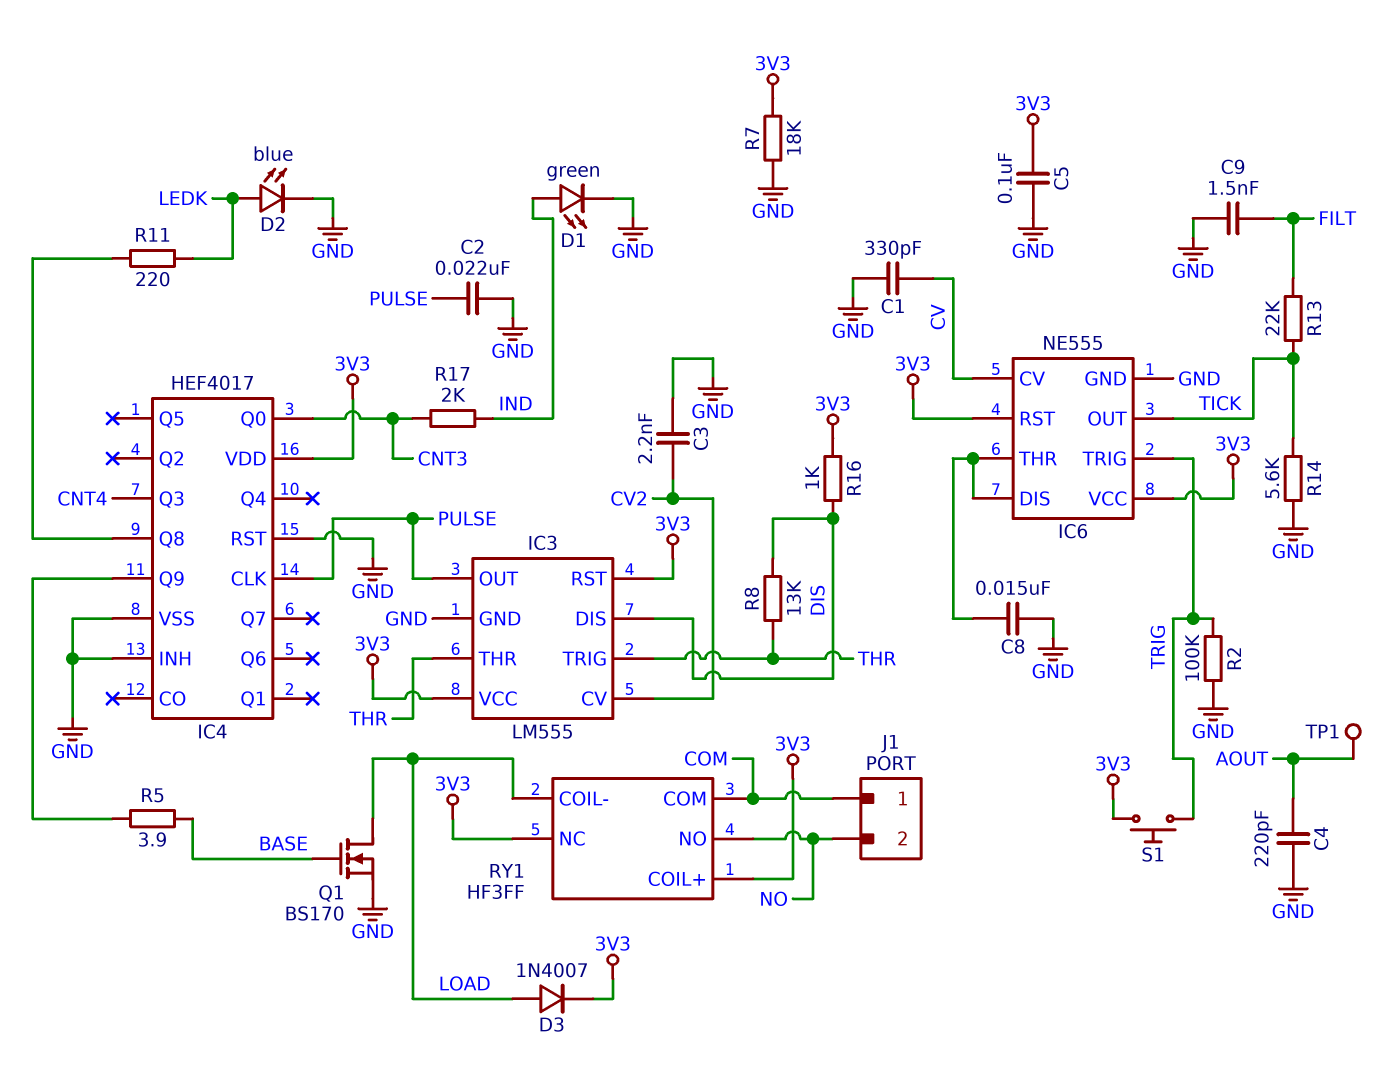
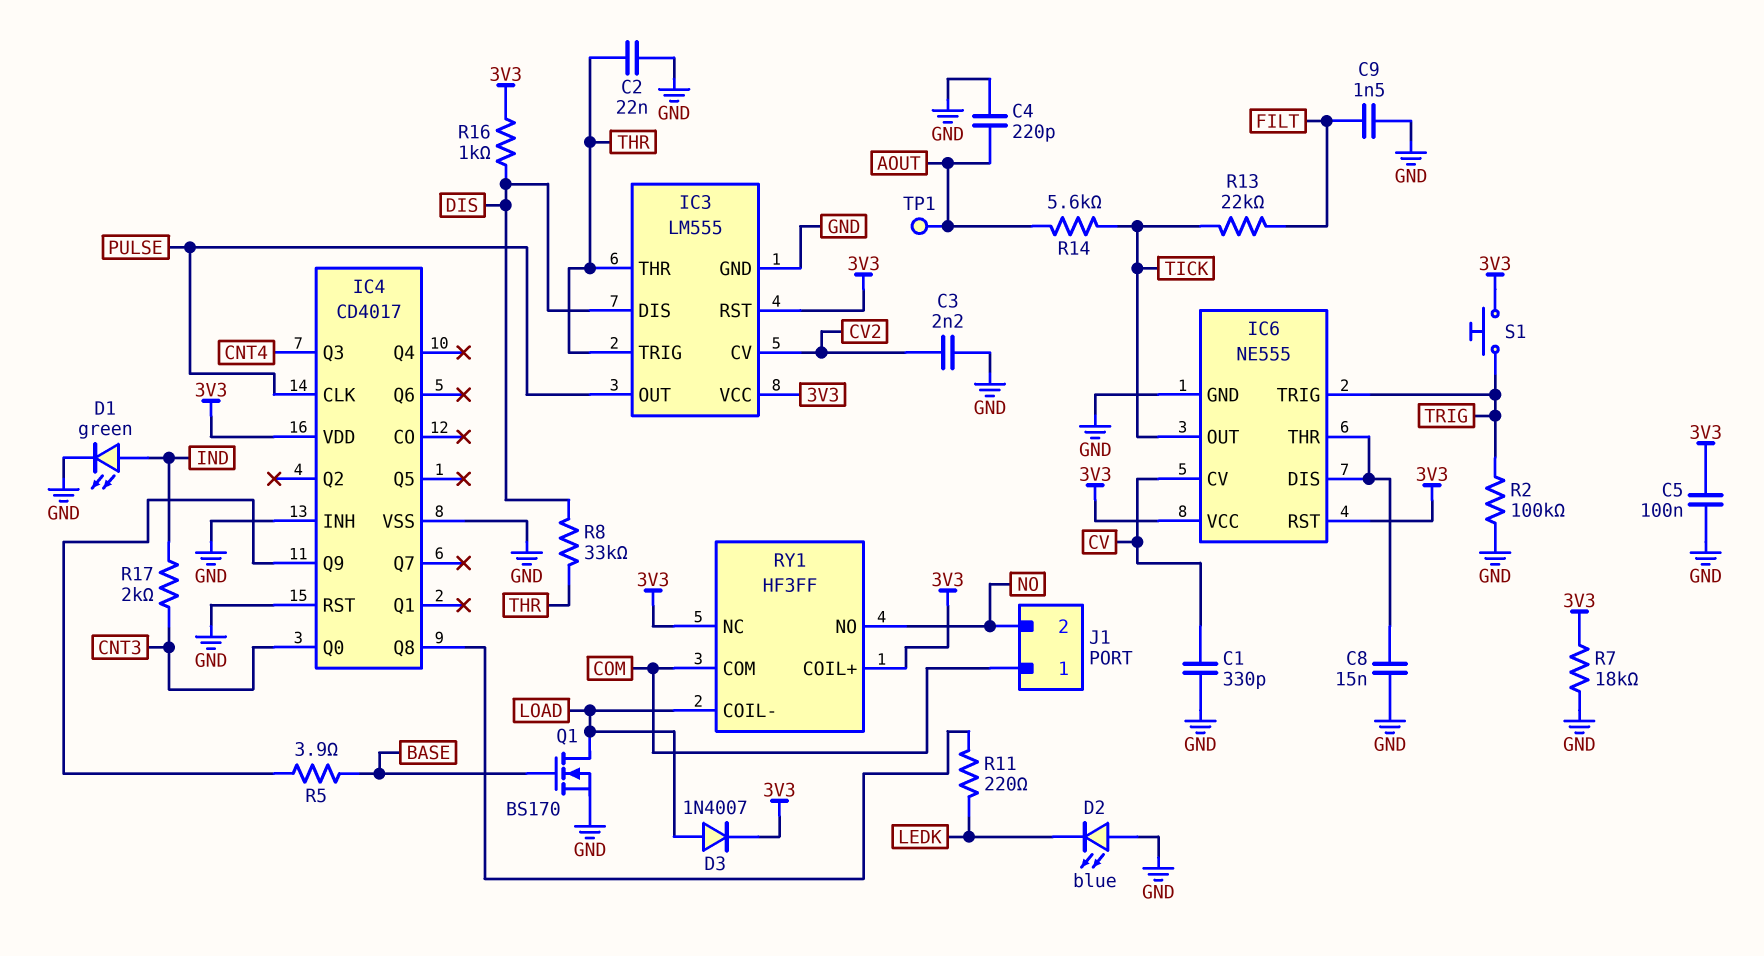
C2: 22nF (GND, PULSE) -> 22nF (GND, THR)
D2: LED blue (A LEDK, K GND) -> LED blue (A GND, K LEDK)
IC4: HEF4017 -> CD4017
R8: 13k (DIS, THR) -> 33k (DIS, THR)
R14: 5.6k (GND, TICK) -> 5.6k (AOUT, TICK)

